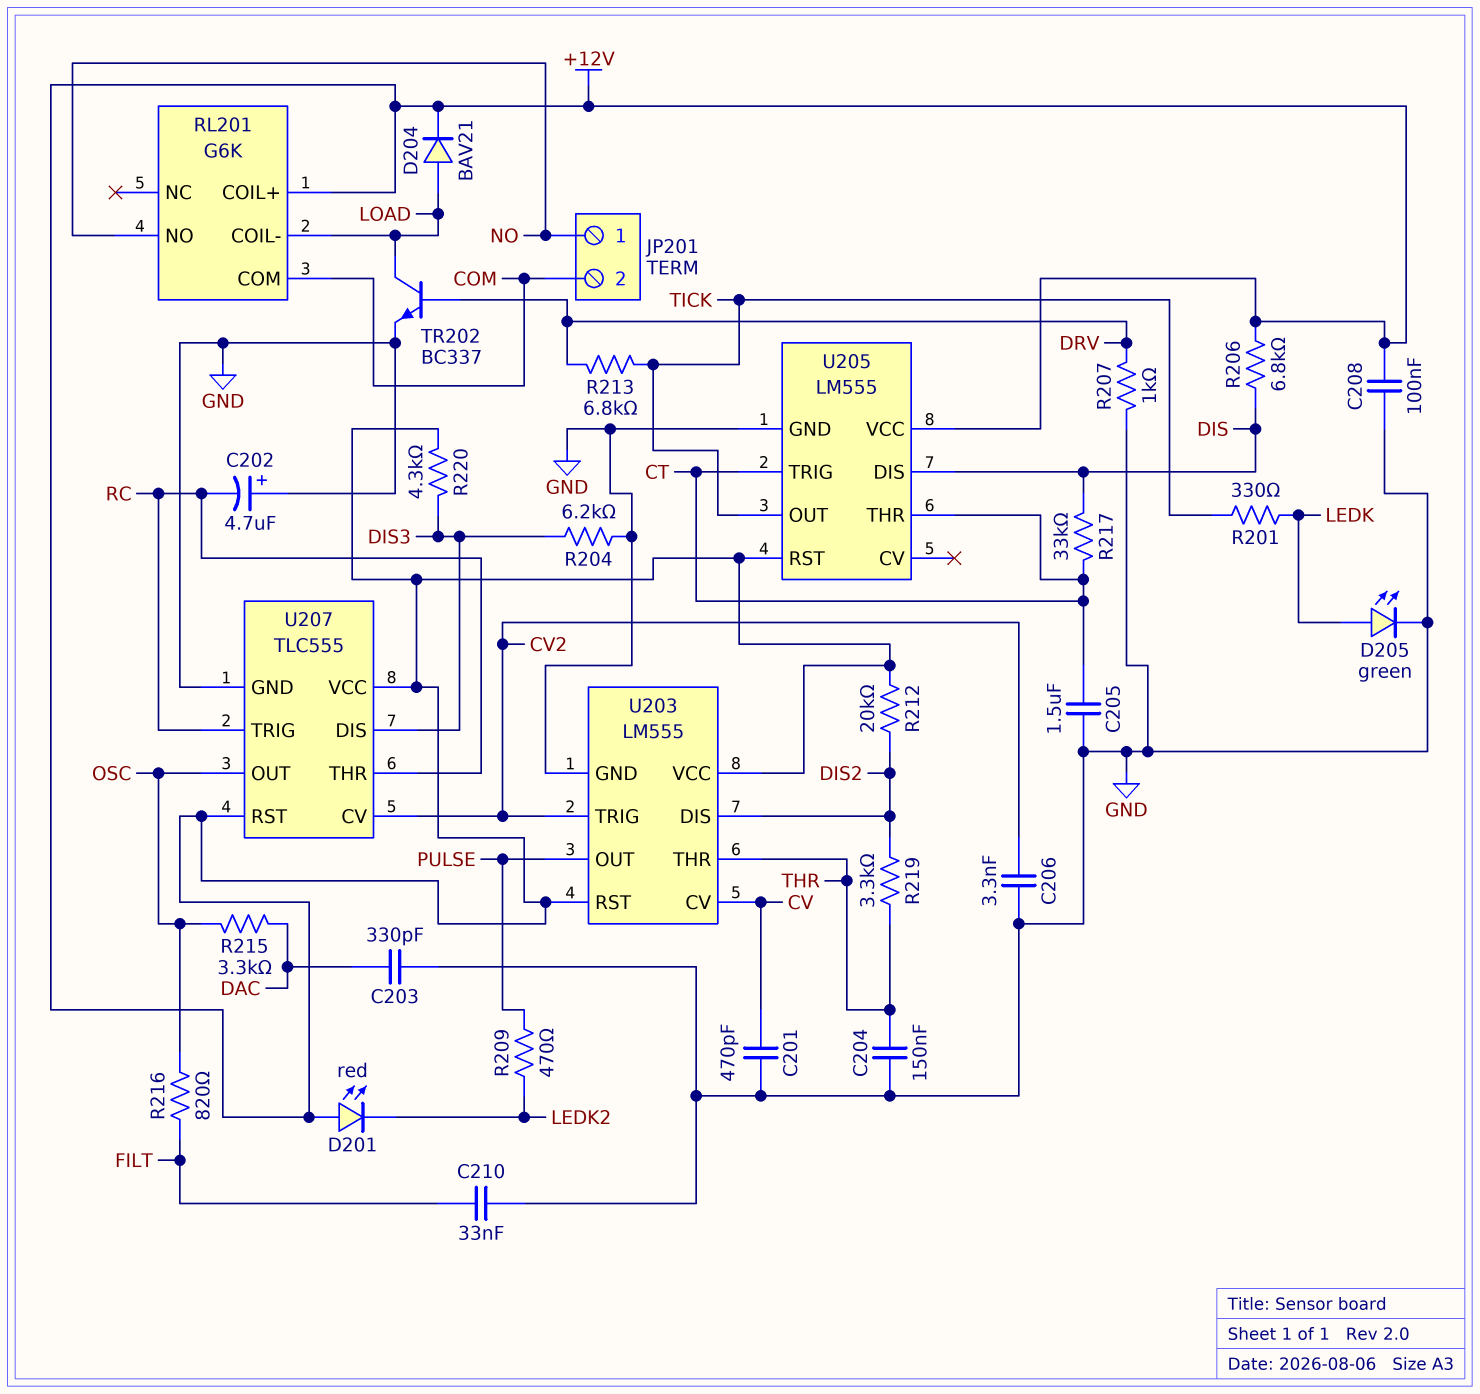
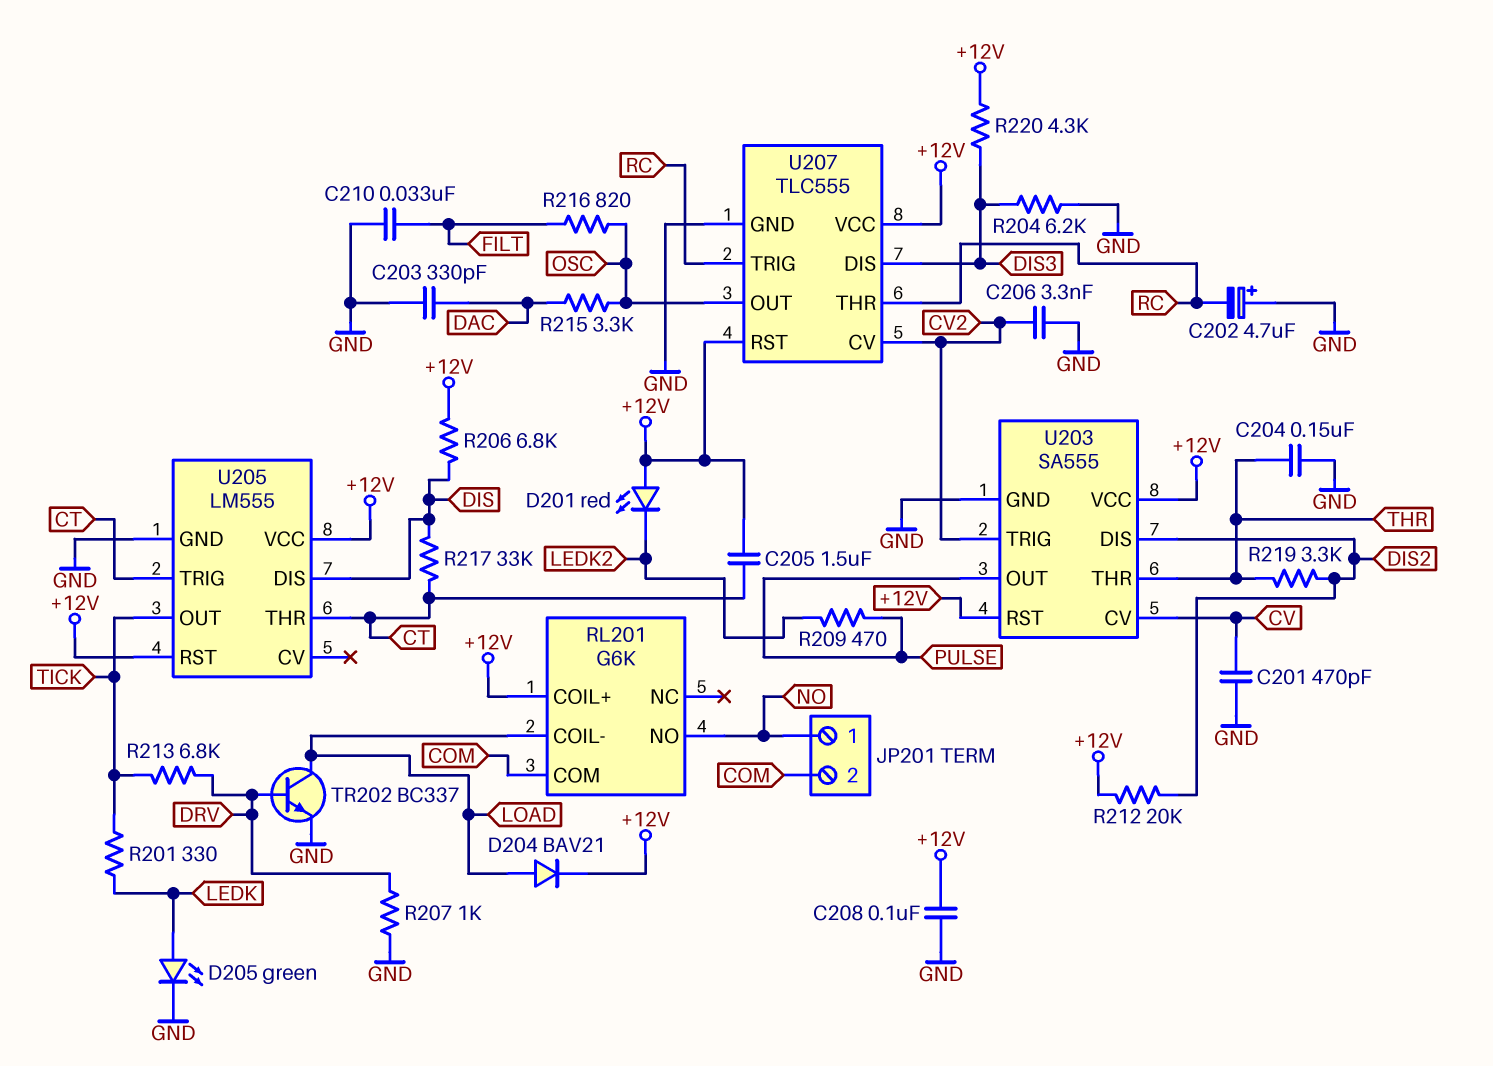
C205: 1.5uF (CT, GND) -> 1.5uF (+12V, CT)
U203: LM555 -> SA555

